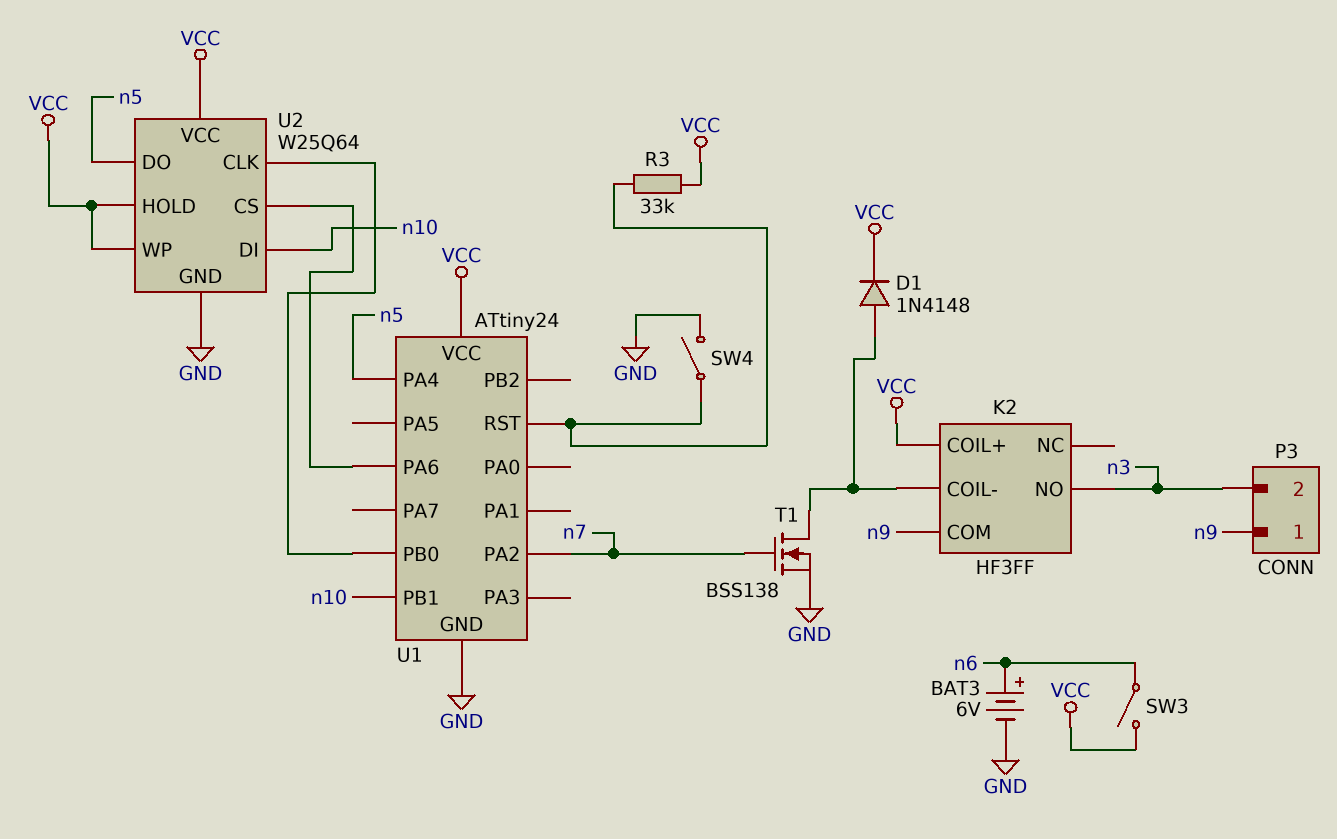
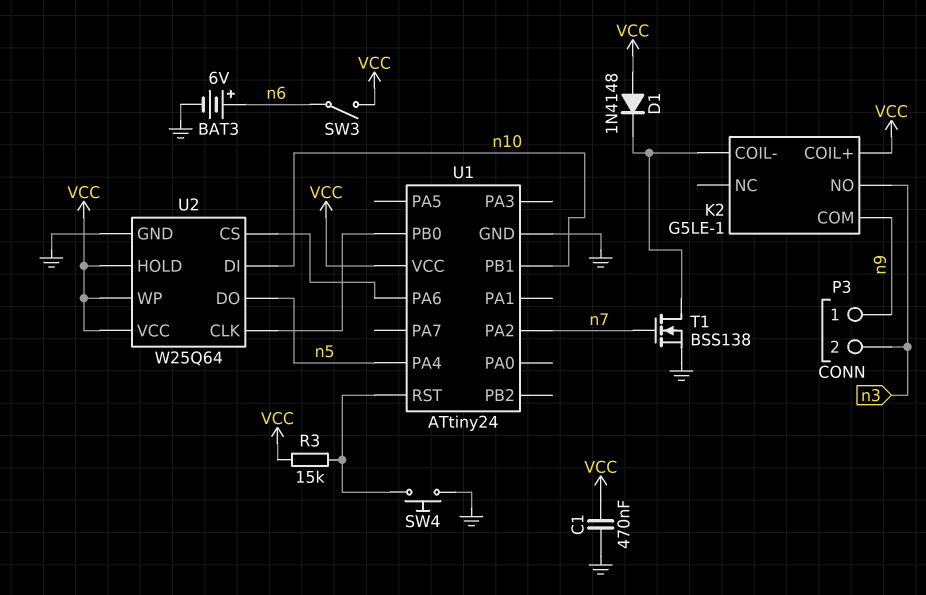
C1: none -> 470nF (GND, VCC)
D1: diode 1N4148 (A K2/COIL-, K VCC) -> diode 1N4148 (A VCC, K K2/COIL-)
K2: HF3FF -> G5LE-1
R3: 33k (U1/RST, VCC) -> 15k (U1/RST, VCC)
SW4: switch (GND, U1/RST) -> button (GND, U1/RST)

